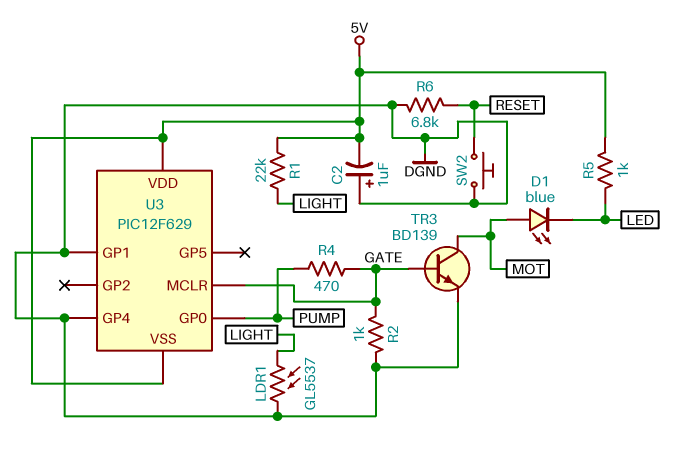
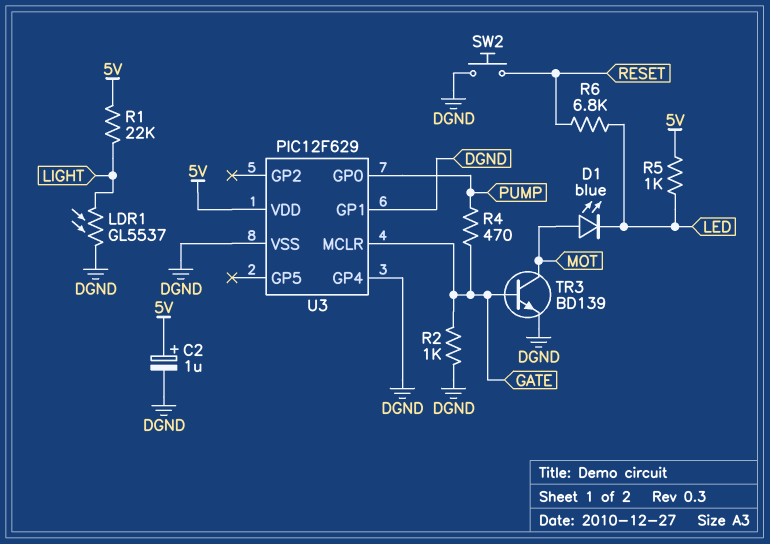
C2: 1uF (plus DGND, minus 5V) -> 1uF (plus 5V, minus DGND)
R6: 6.8k (DGND, RESET) -> 6.8k (LED, RESET)
U3 pin VSS: 5V -> DGND

